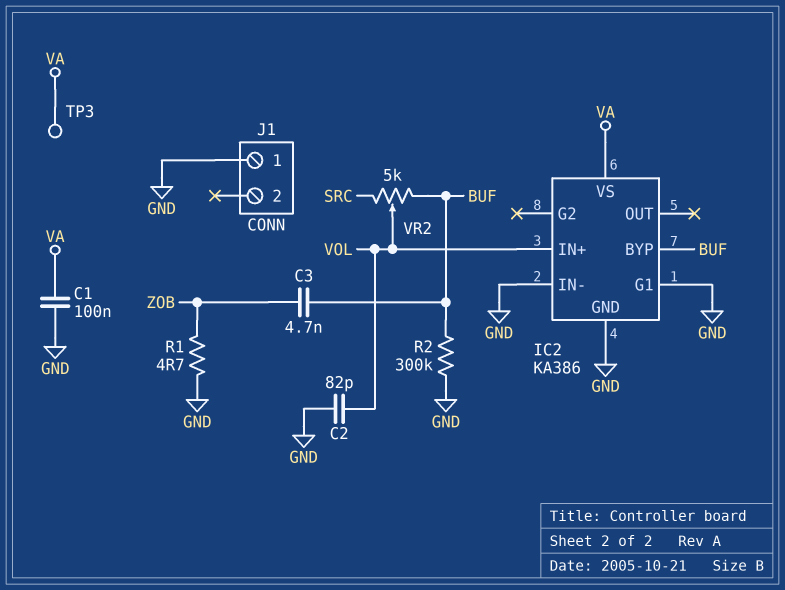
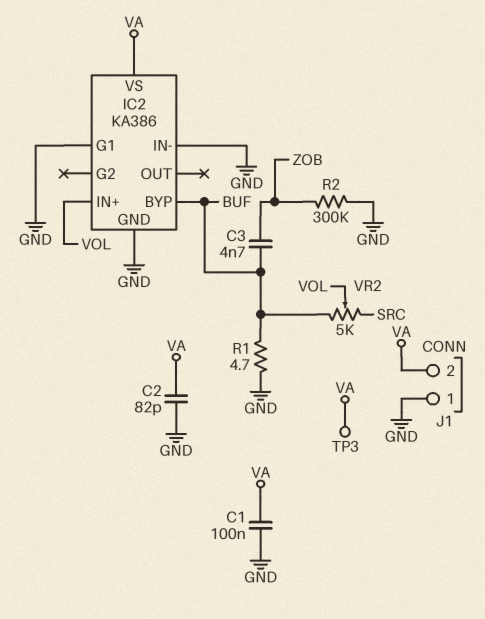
C2: 82pF (GND, VOL) -> 82pF (GND, VA)
J1 pin 2: none -> VA
R1: 4.7 (GND, ZOB) -> 4.7 (BUF, GND)
R2: 300k (BUF, GND) -> 300k (GND, ZOB)

